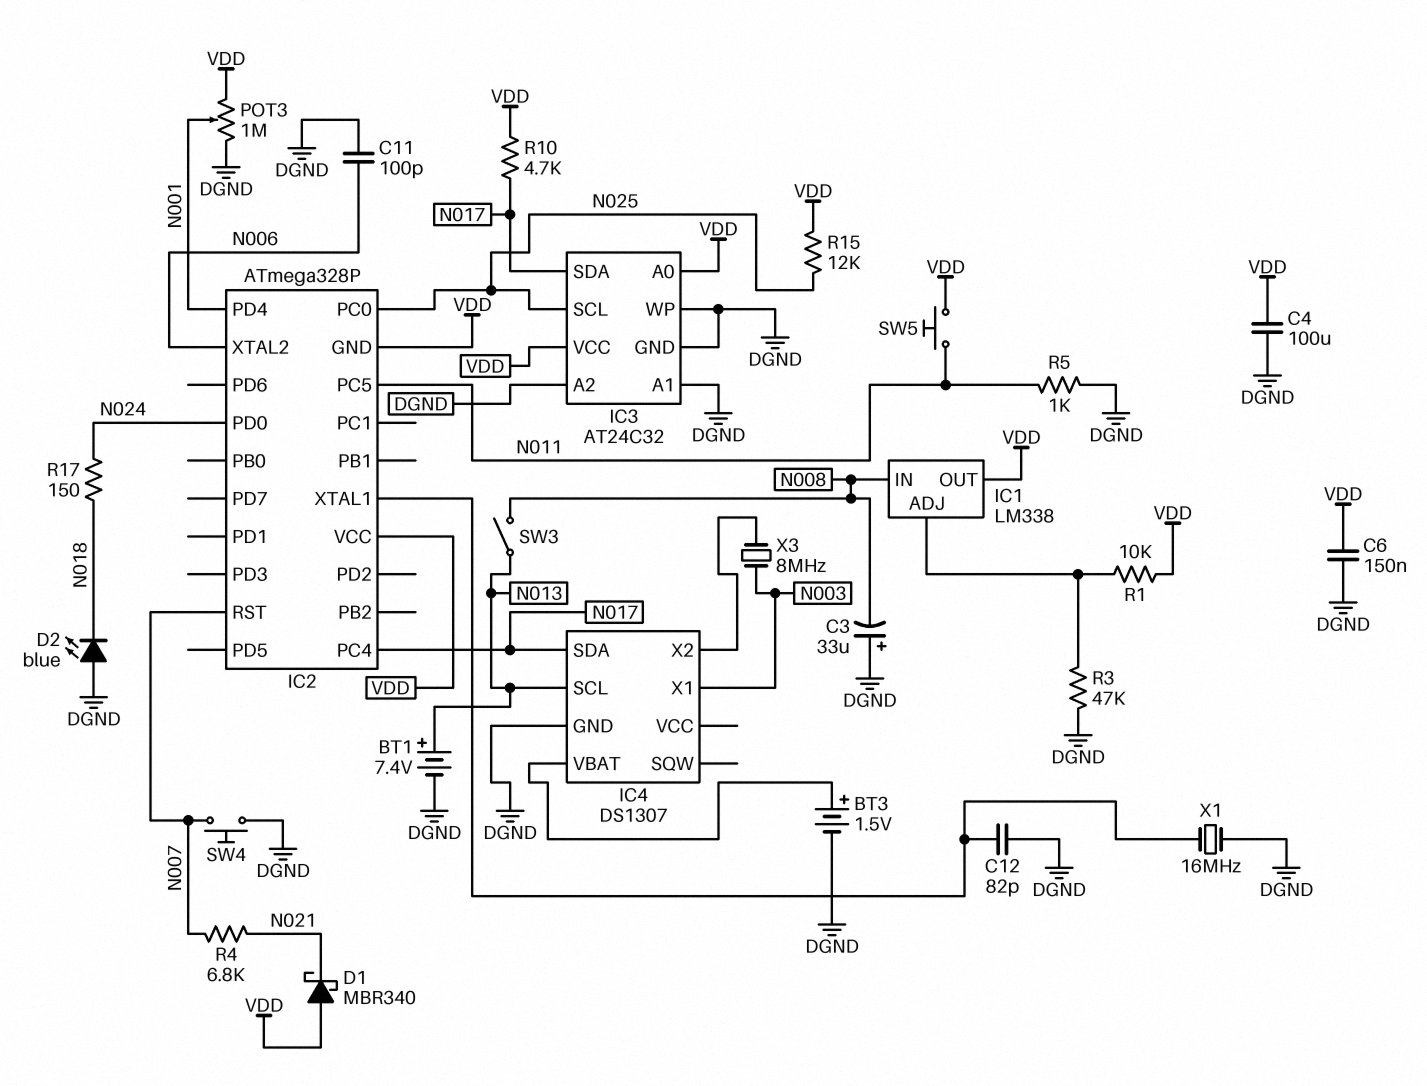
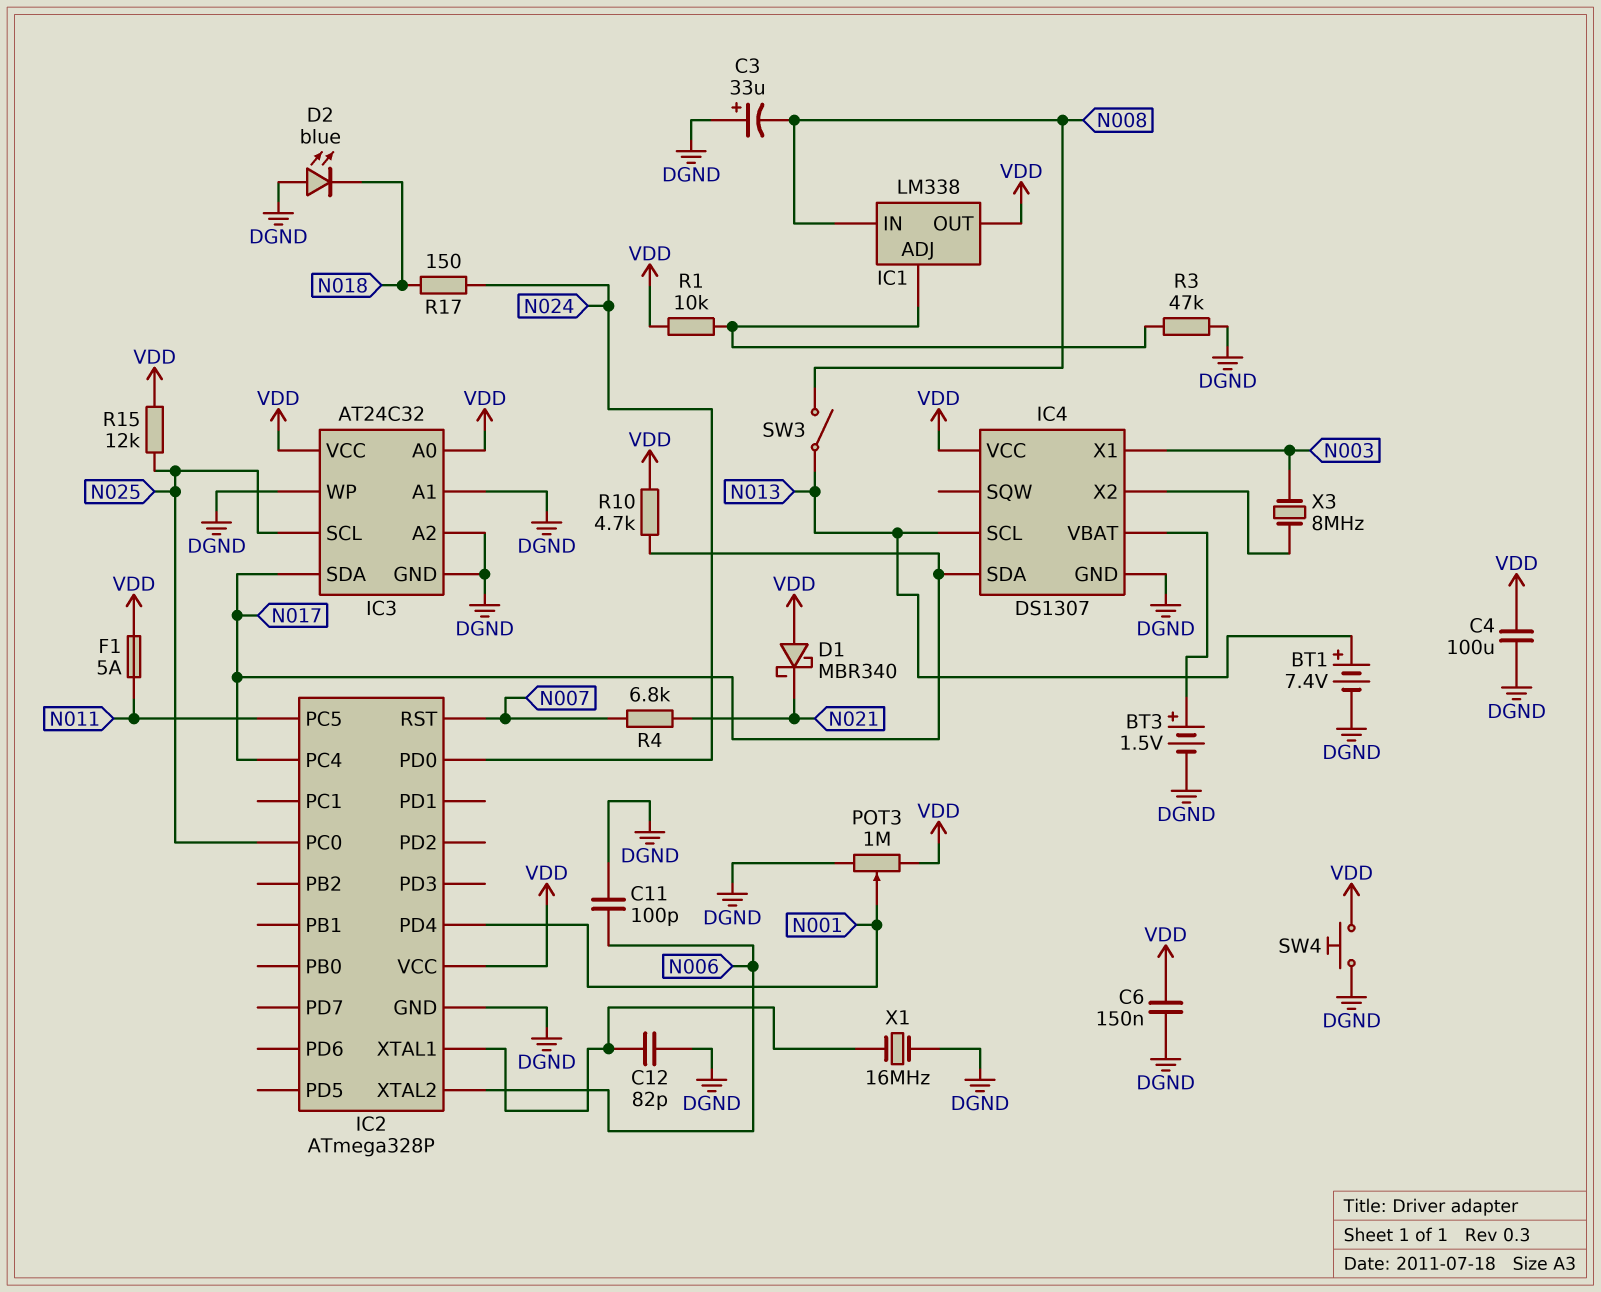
F1: none -> 5A (N011, VDD)
IC2 pin GND: VDD -> DGND
IC4 pin VCC: none -> VDD
R5: 1k (DGND, N011) -> none
SW4: button (DGND, N007) -> button (DGND, VDD)
SW5: button (N011, VDD) -> none

